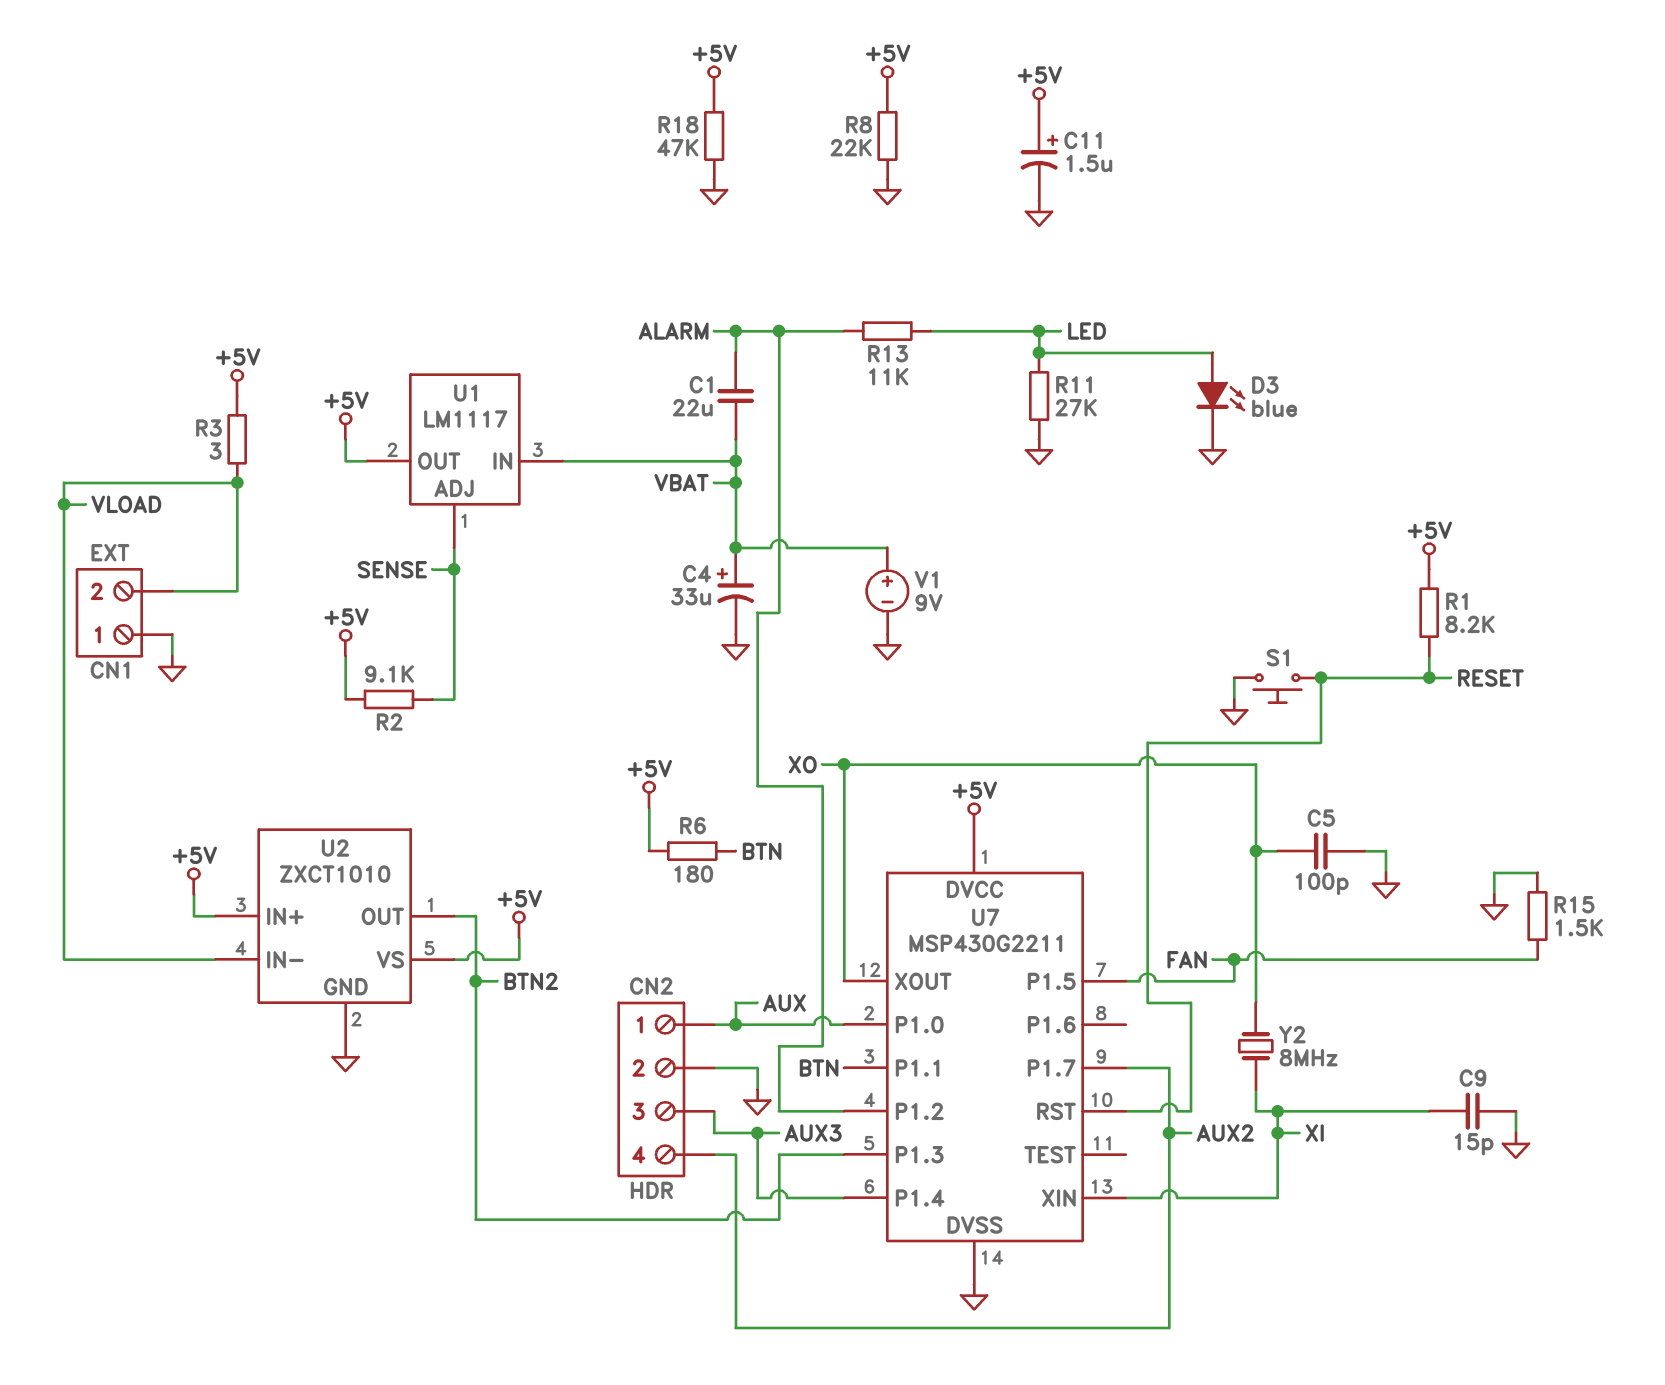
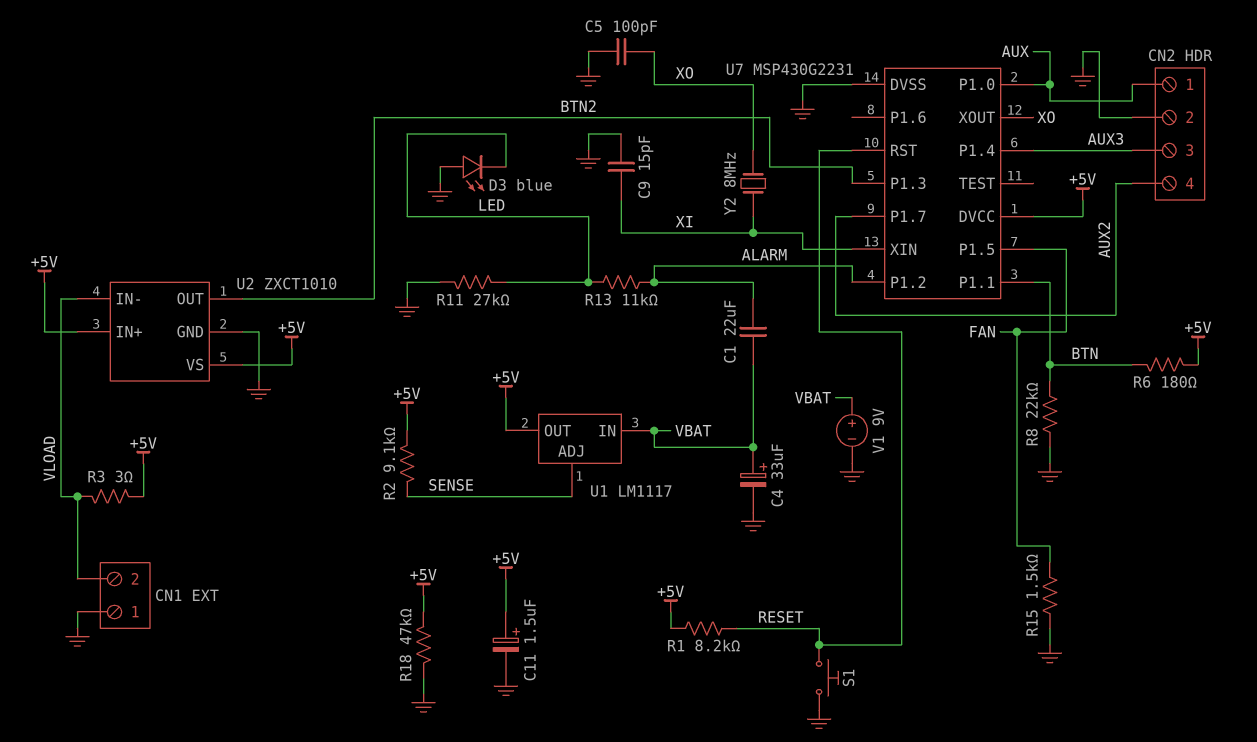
D3: LED blue (A LED, K GND) -> LED blue (A GND, K LED)
R8: 22k (+5V, GND) -> 22k (BTN, GND)
U7: MSP430G2211 -> MSP430G2231

